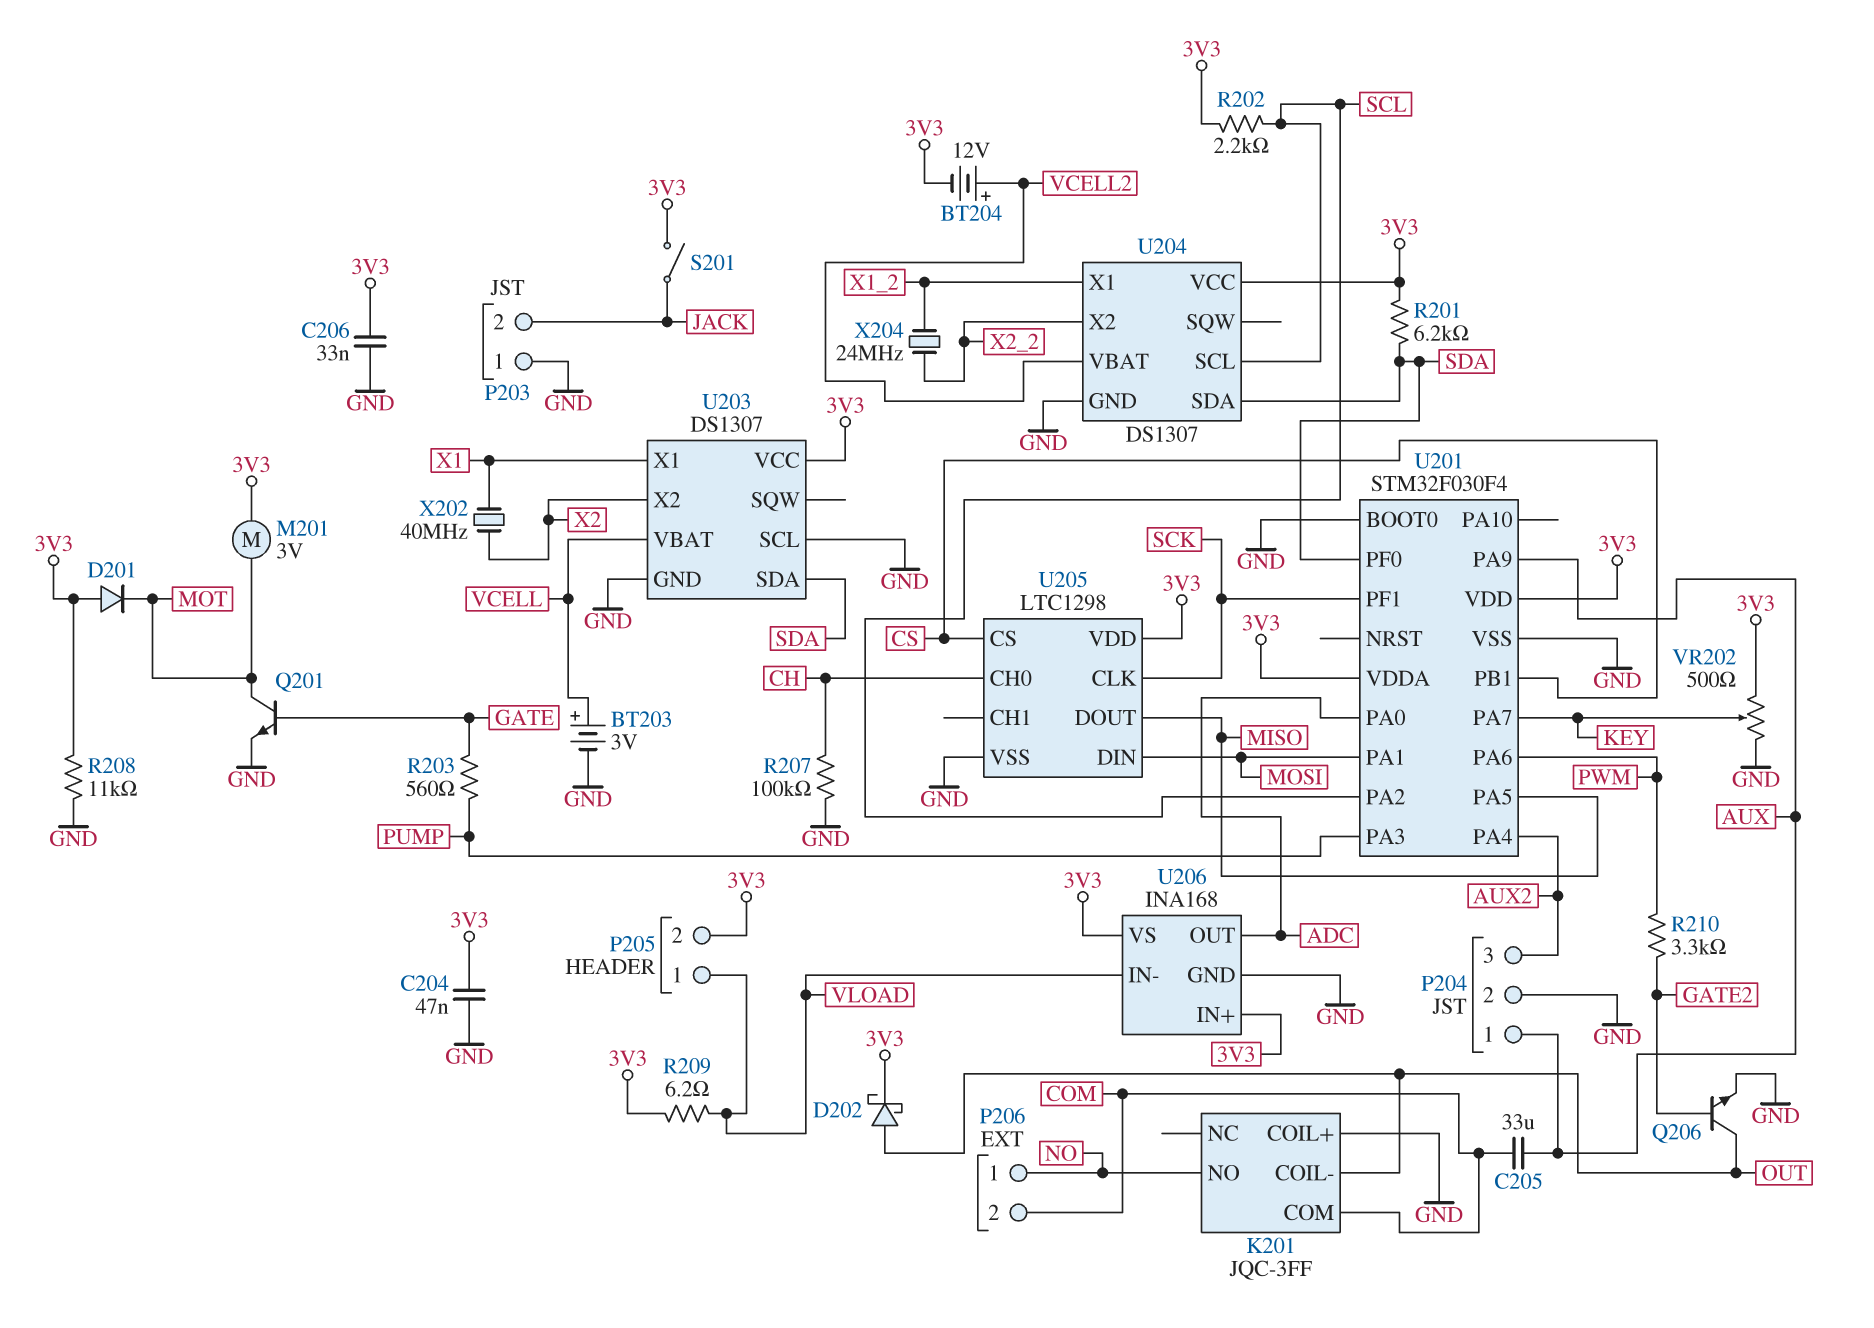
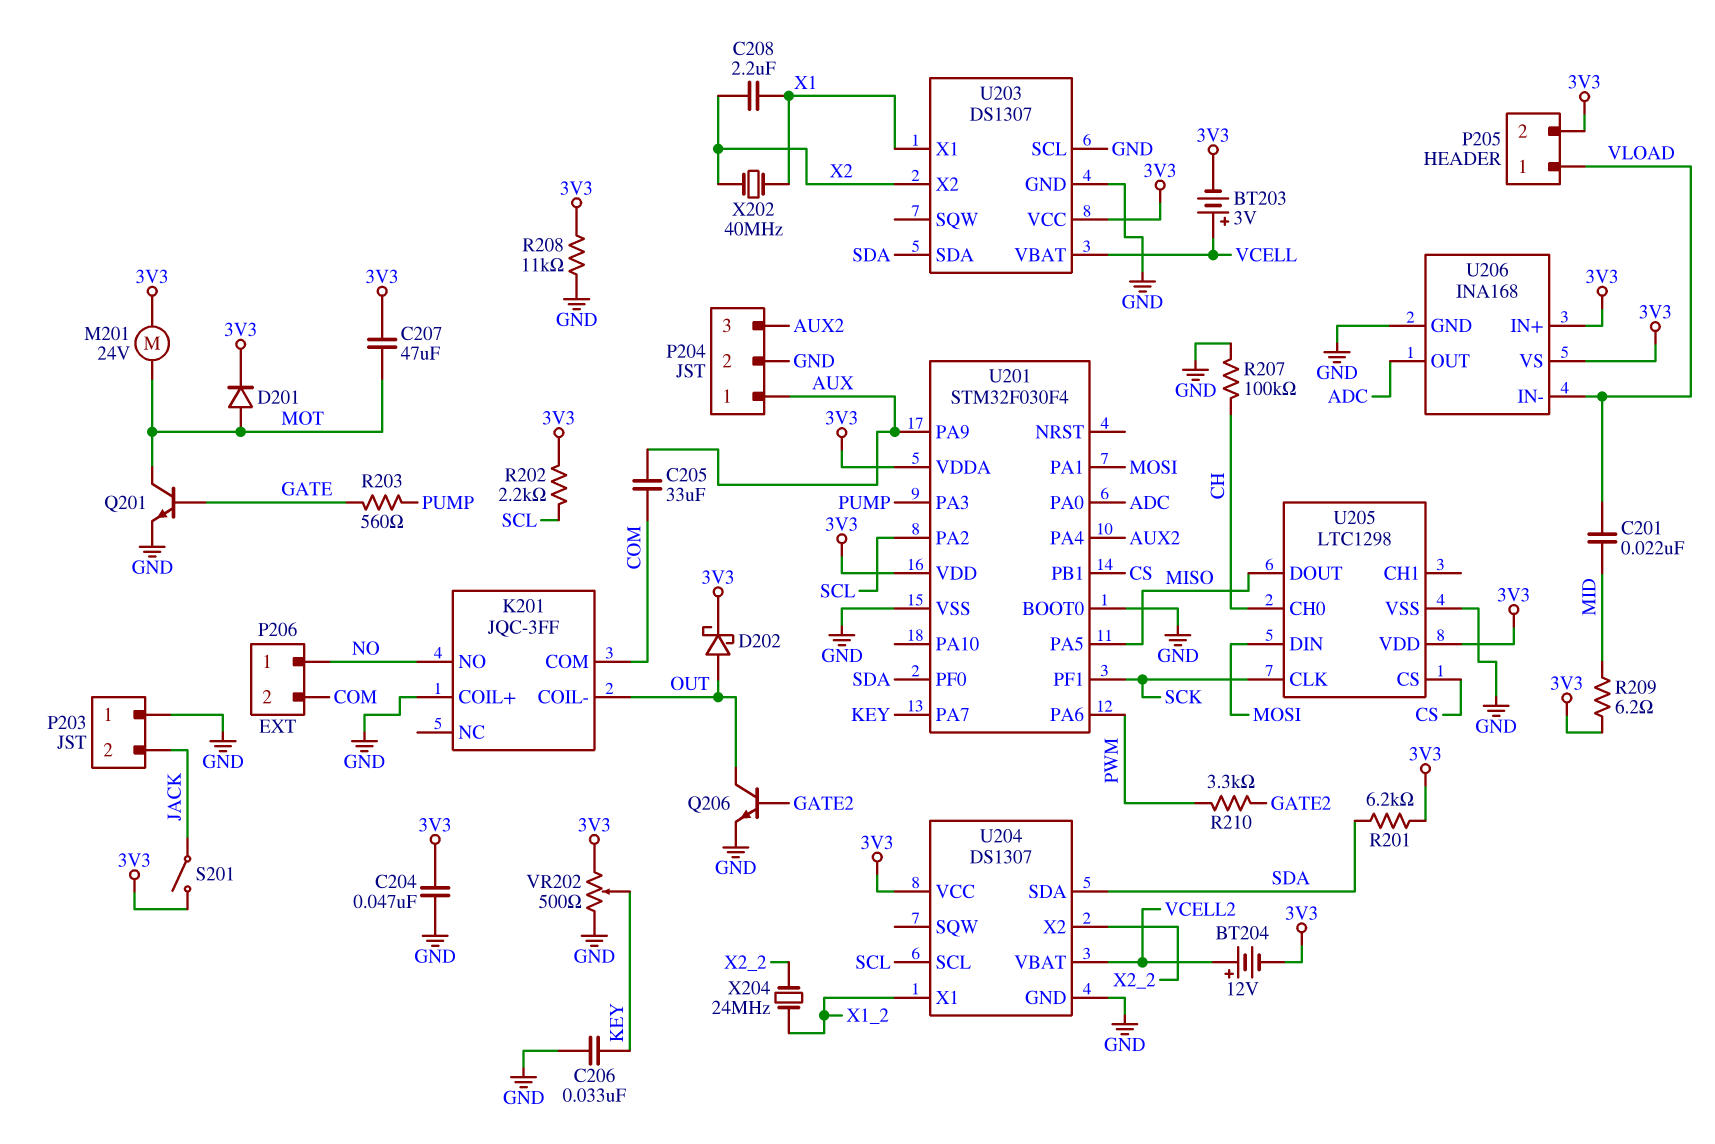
BT203: 3V (plus VCELL, minus GND) -> 3V (plus VCELL, minus 3V3)
C201: none -> 22nF (MID, VLOAD)
C206: 33nF (3V3, GND) -> 33nF (GND, KEY)
C207: none -> 47uF (3V3, MOT)
C208: none -> 2.2uF (X1, X2)
D201: diode (A 3V3, K MOT) -> diode (A MOT, K 3V3)
M201: motor 3V (3V3, MOT) -> motor 24V (3V3, MOT)
R209: 6.2 (3V3, VLOAD) -> 6.2 (3V3, MID)

